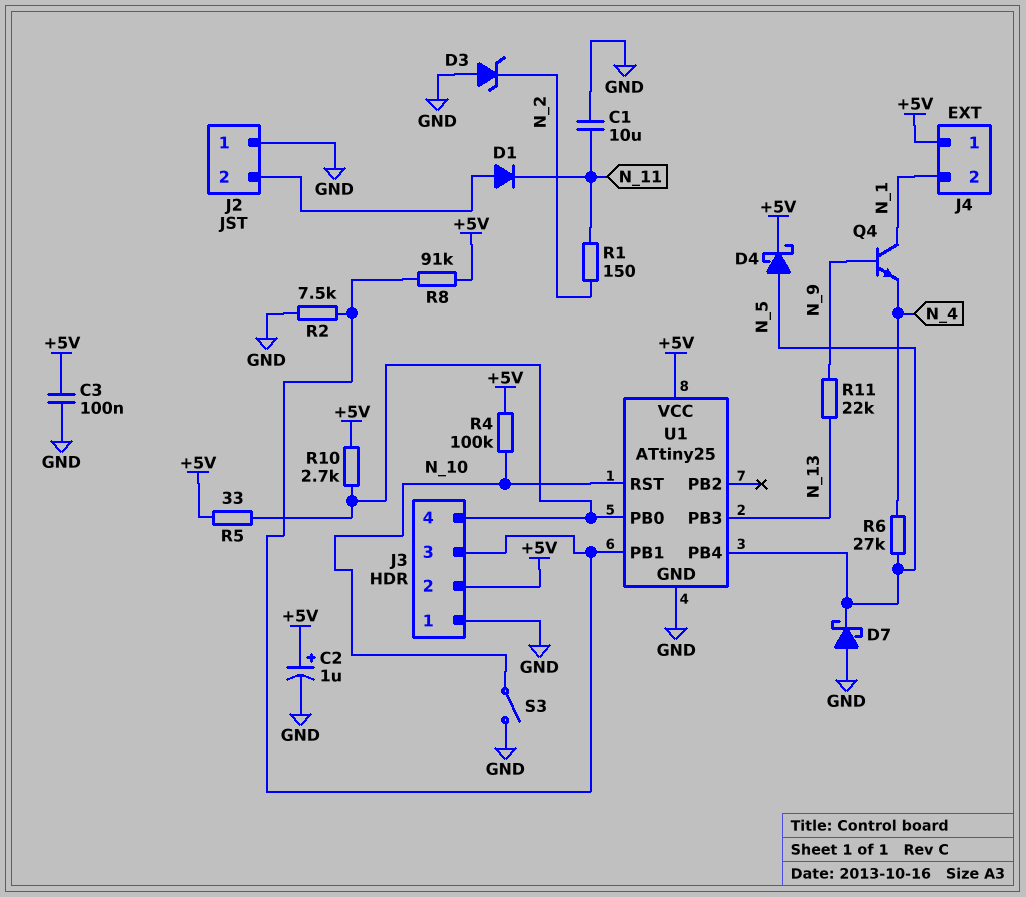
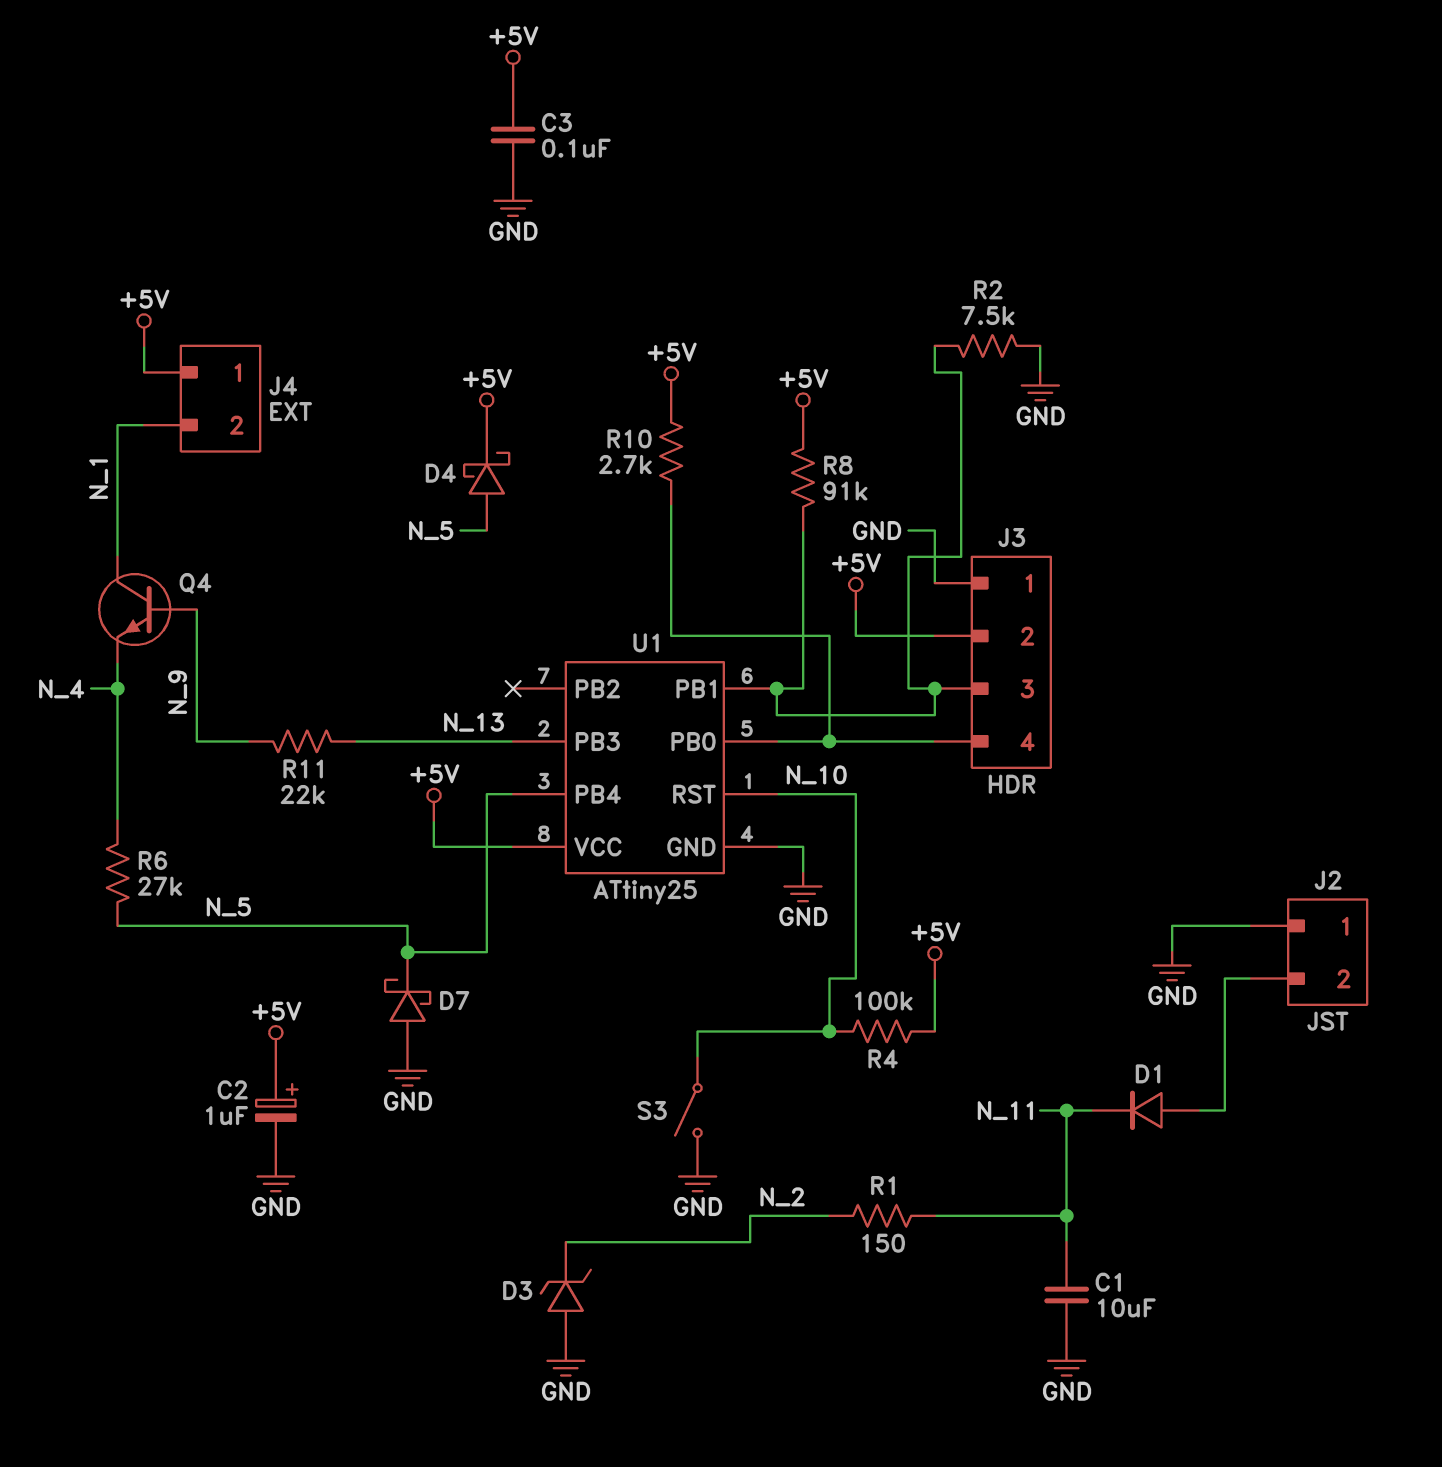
R5: 33 (+5V, J3/4) -> none

